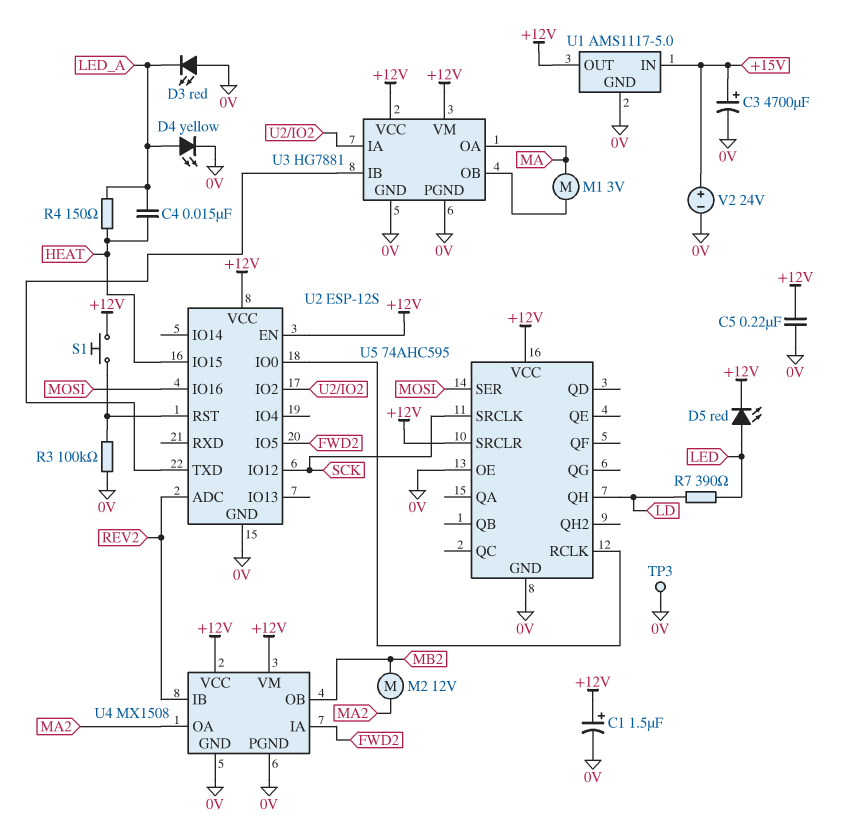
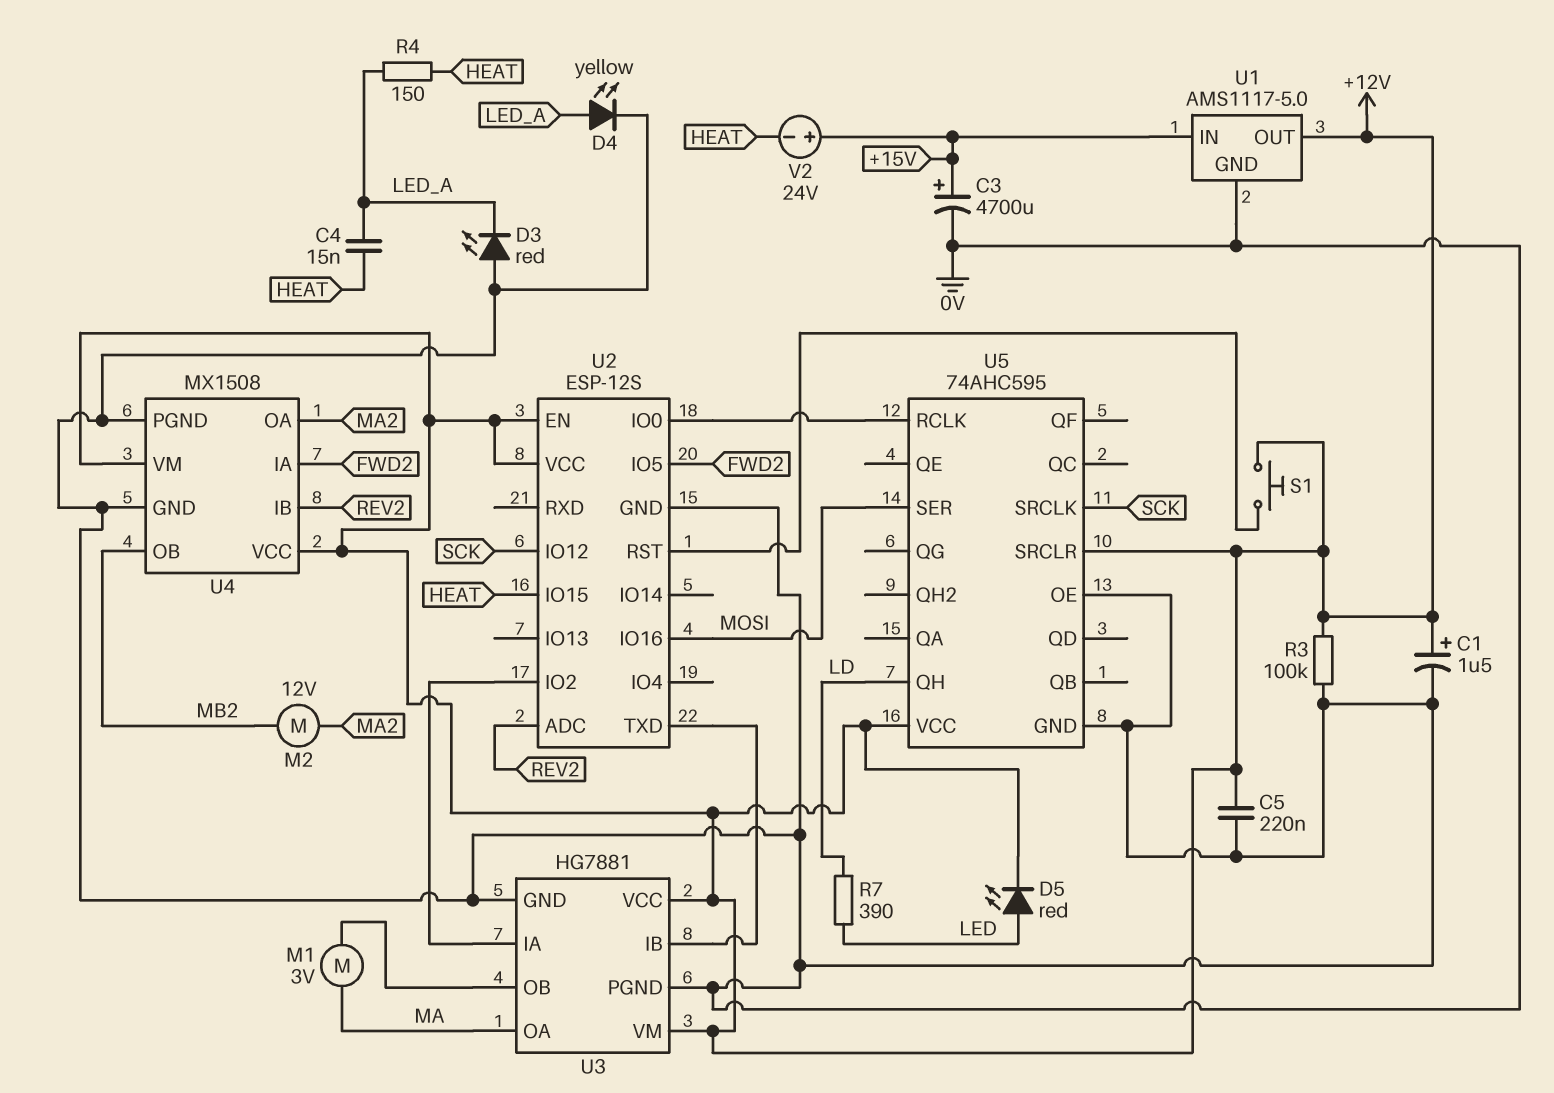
R3: 100k (0V, U2/RST) -> 100k (+12V, 0V)
TP3: test point (0V) -> none
V2: 24V (plus +15V, minus 0V) -> 24V (plus +15V, minus HEAT)

